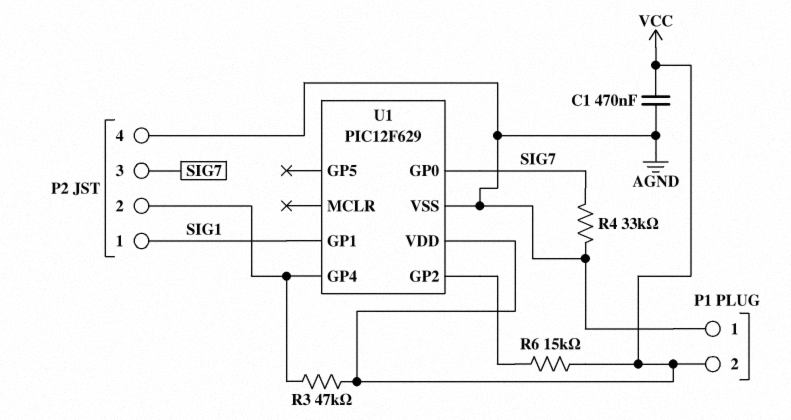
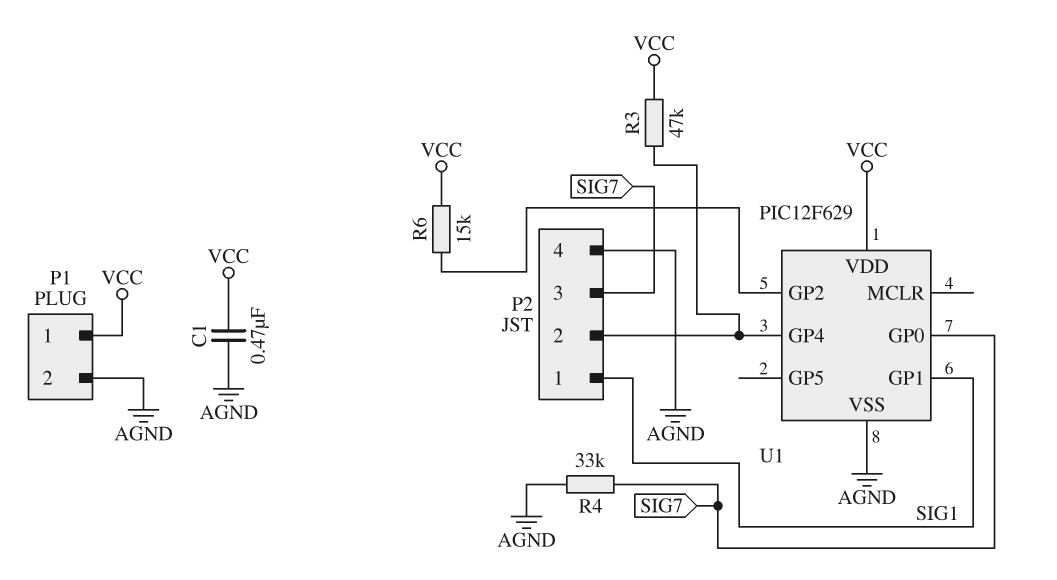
P1 pin 1: AGND -> VCC
P1 pin 2: VCC -> AGND

